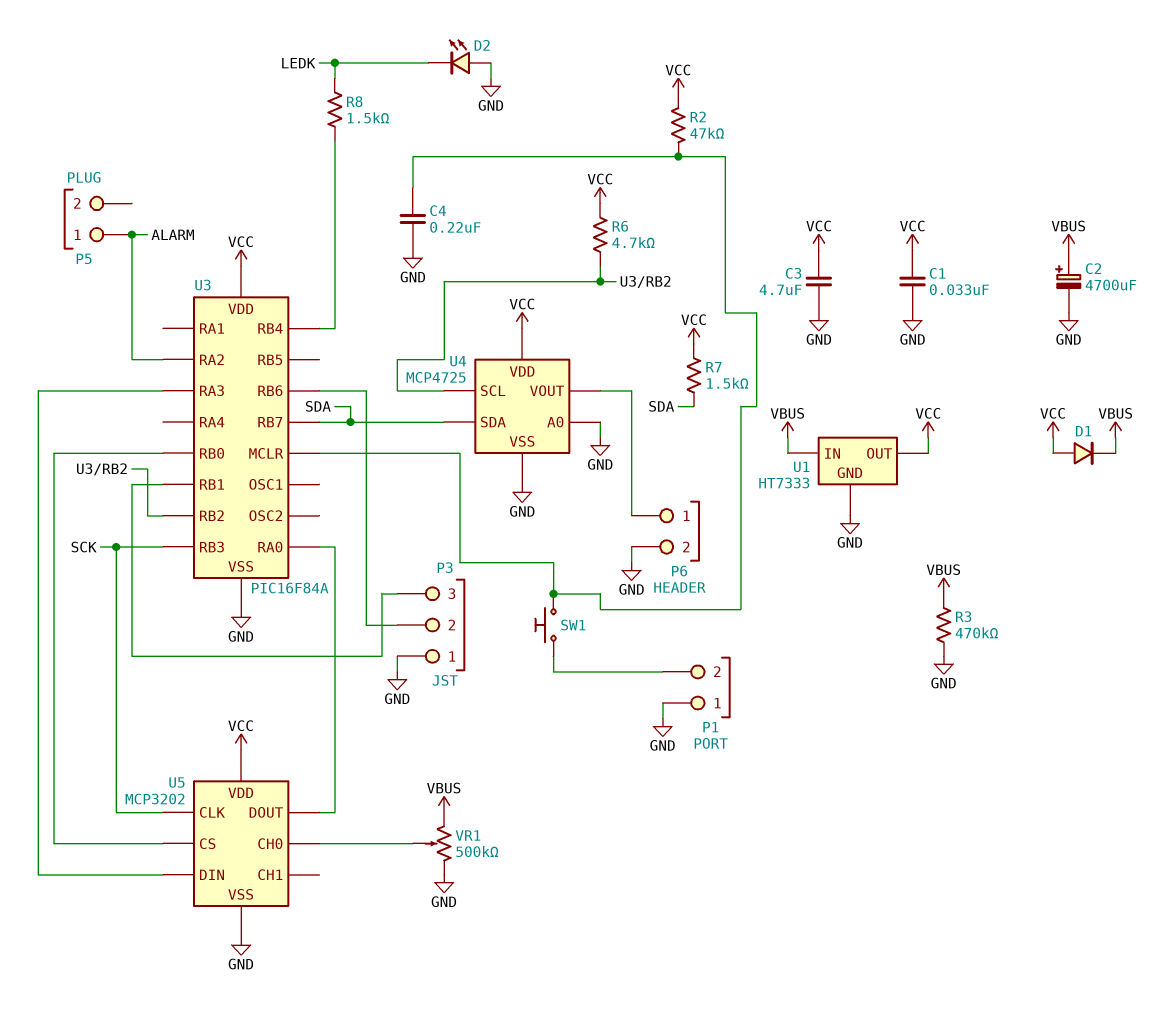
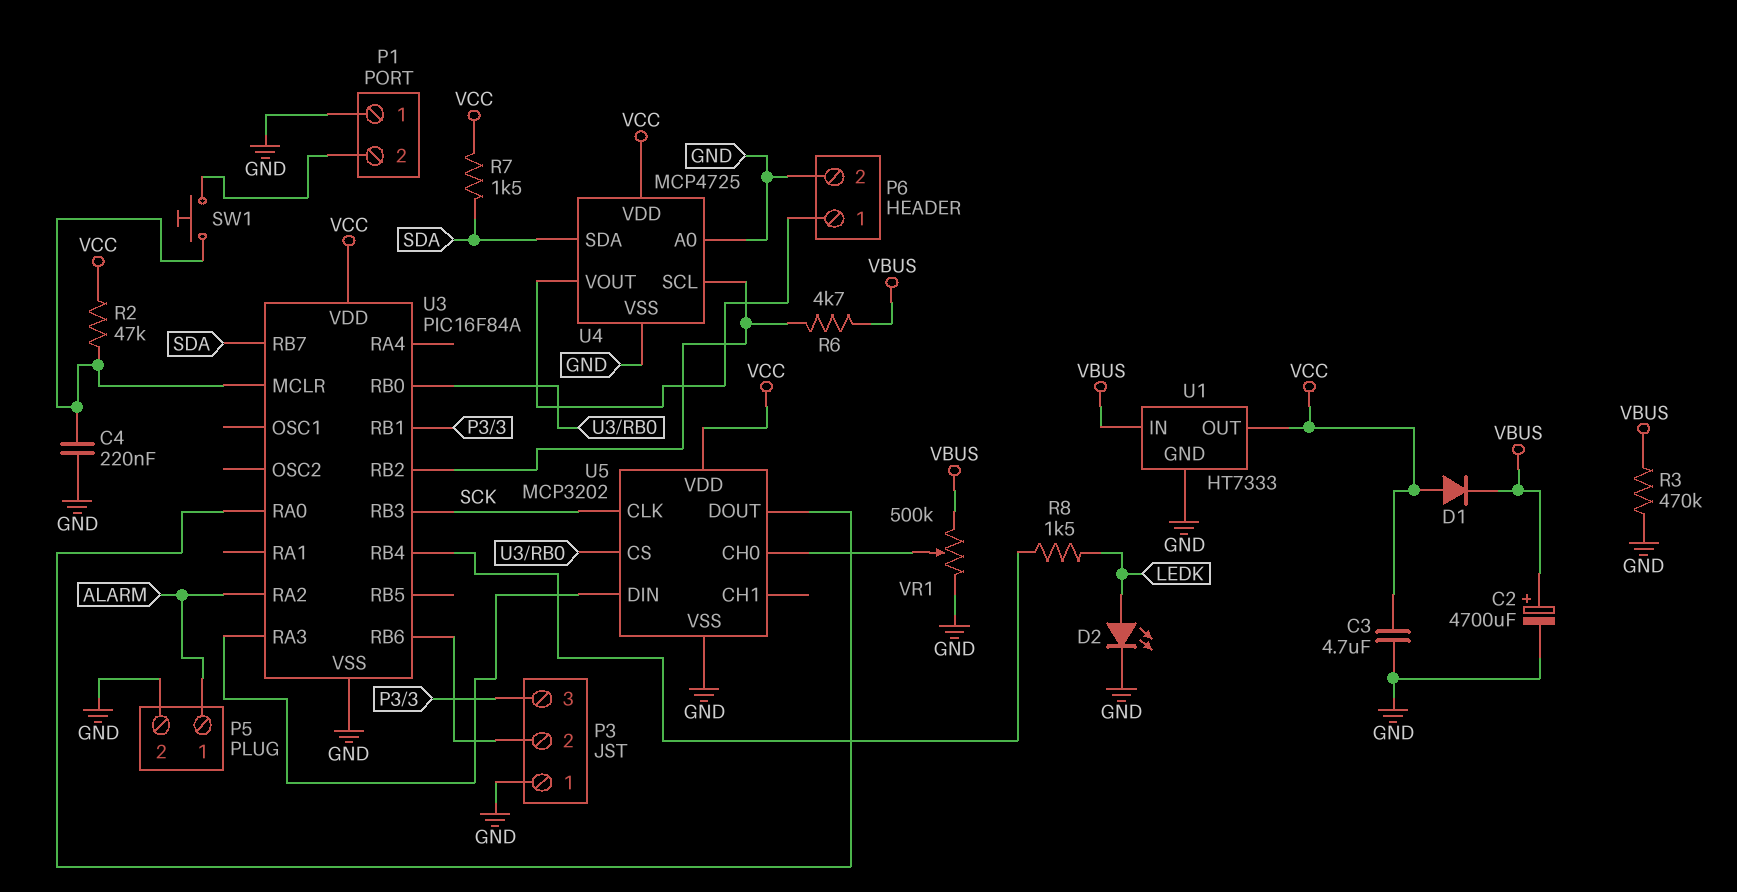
C1: 33nF (GND, VCC) -> none
D2: LED (A GND, K LEDK) -> LED (A LEDK, K GND)
P5 pin 2: none -> GND
R6: 4.7k (U3/RB2, VCC) -> 4.7k (U3/RB2, VBUS)

